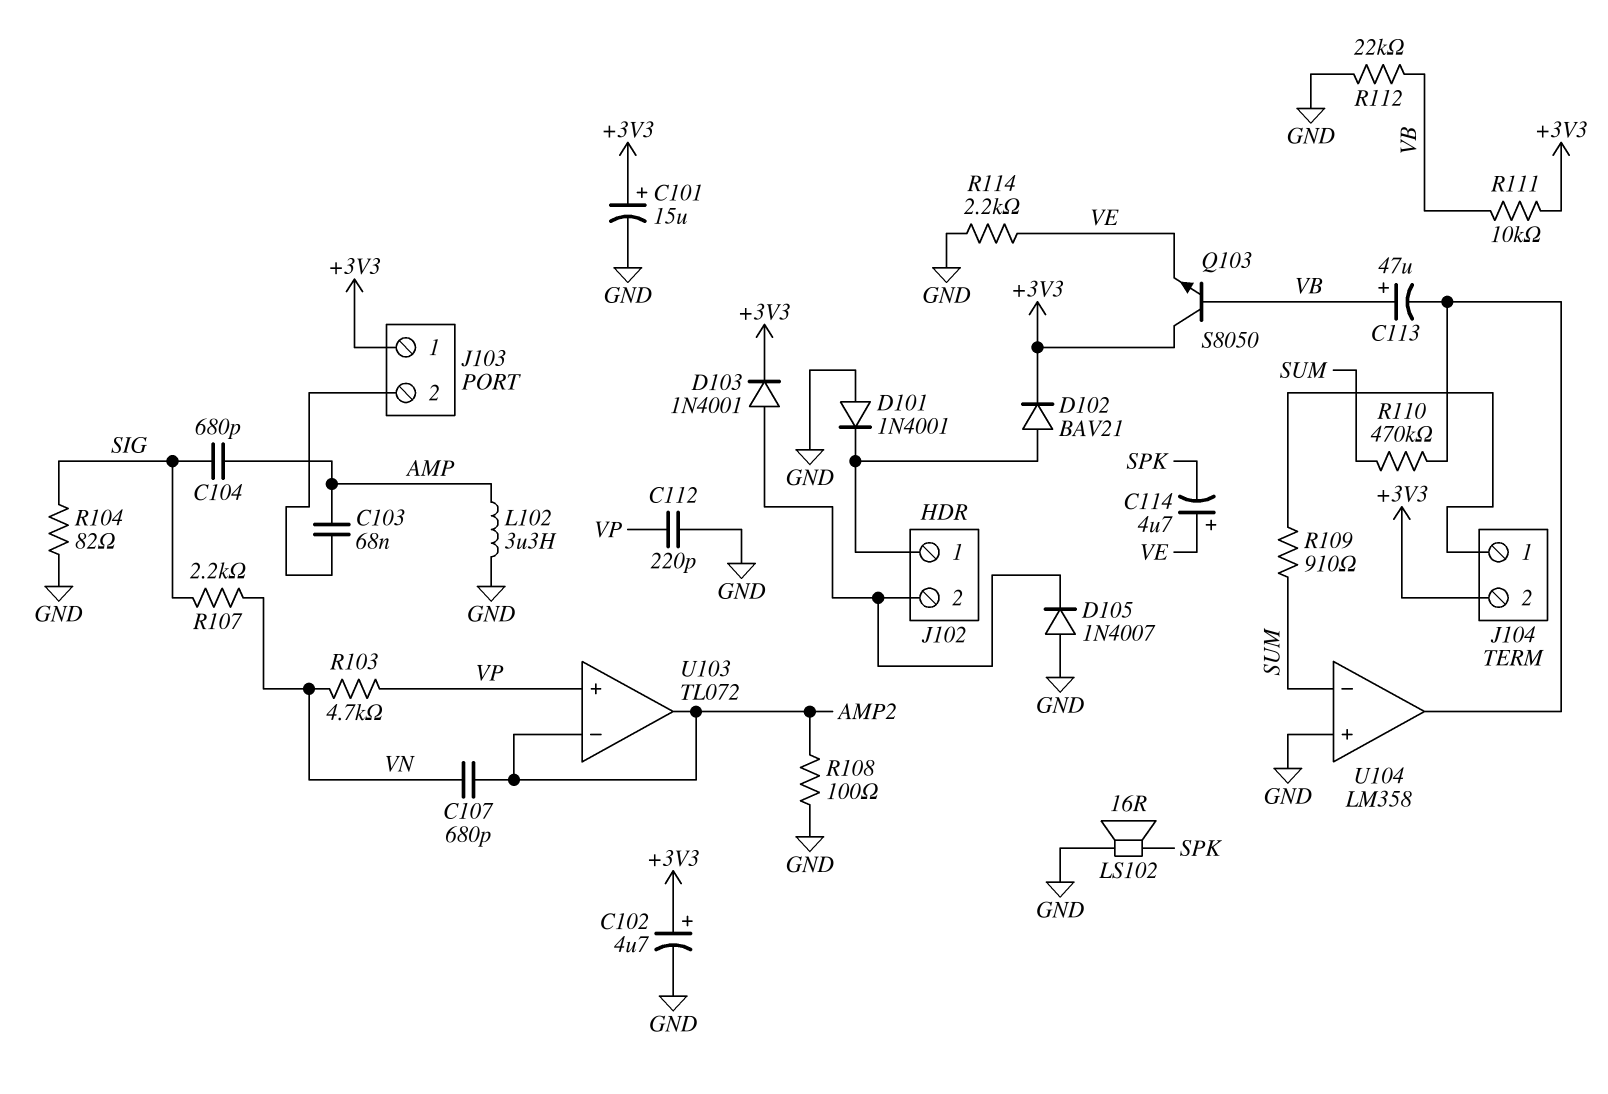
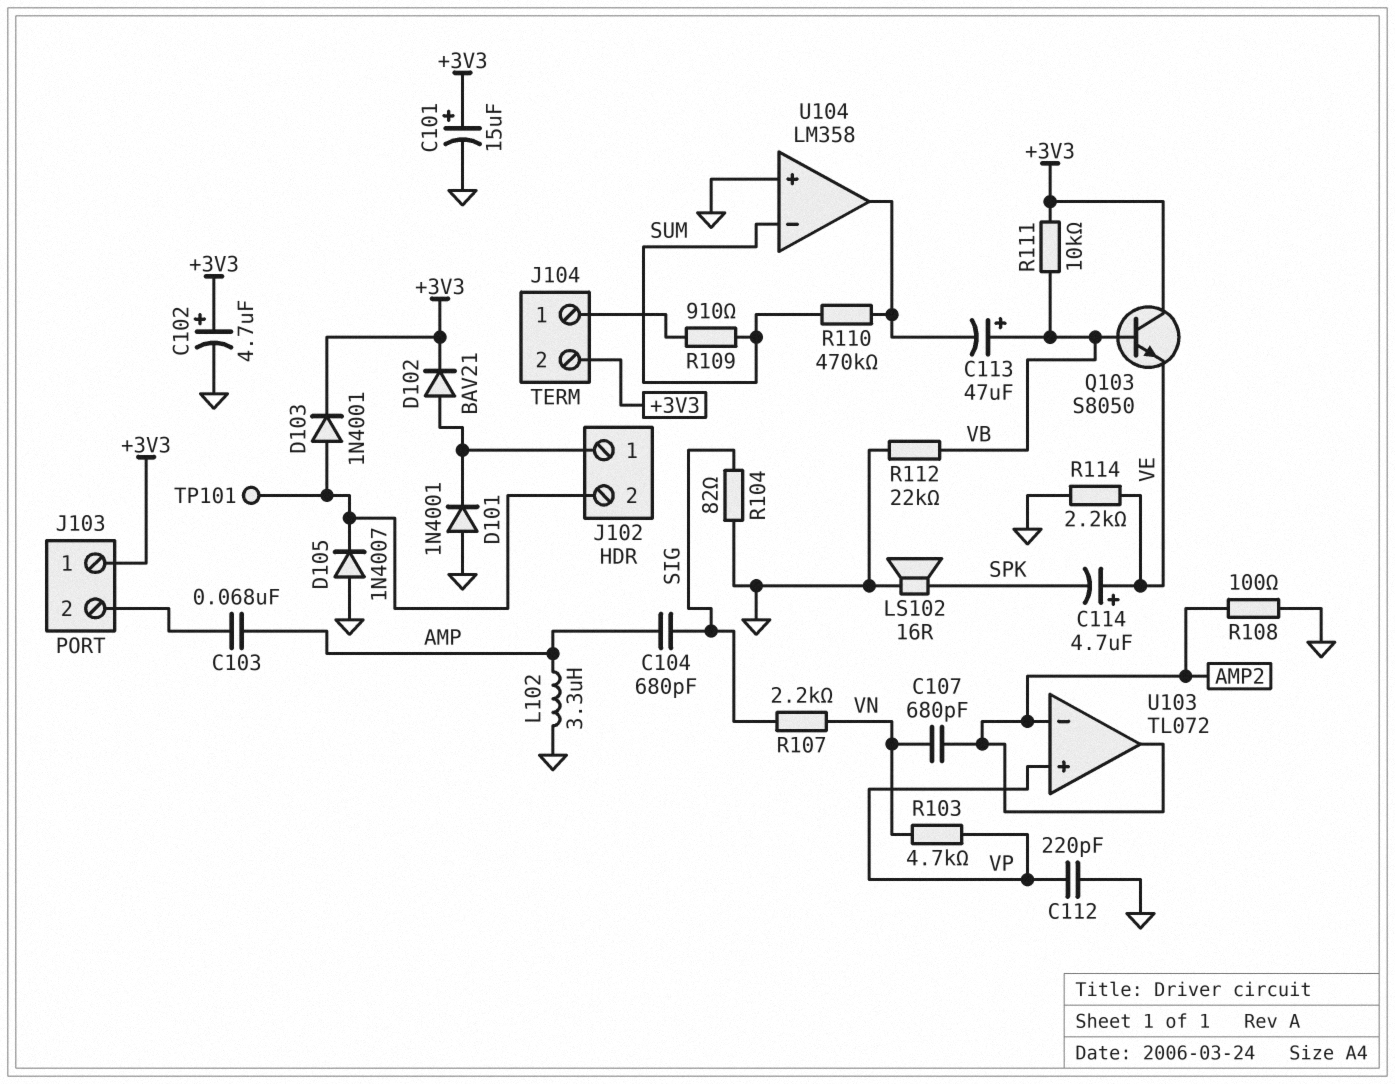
TP101: none -> test point (J102/2)

